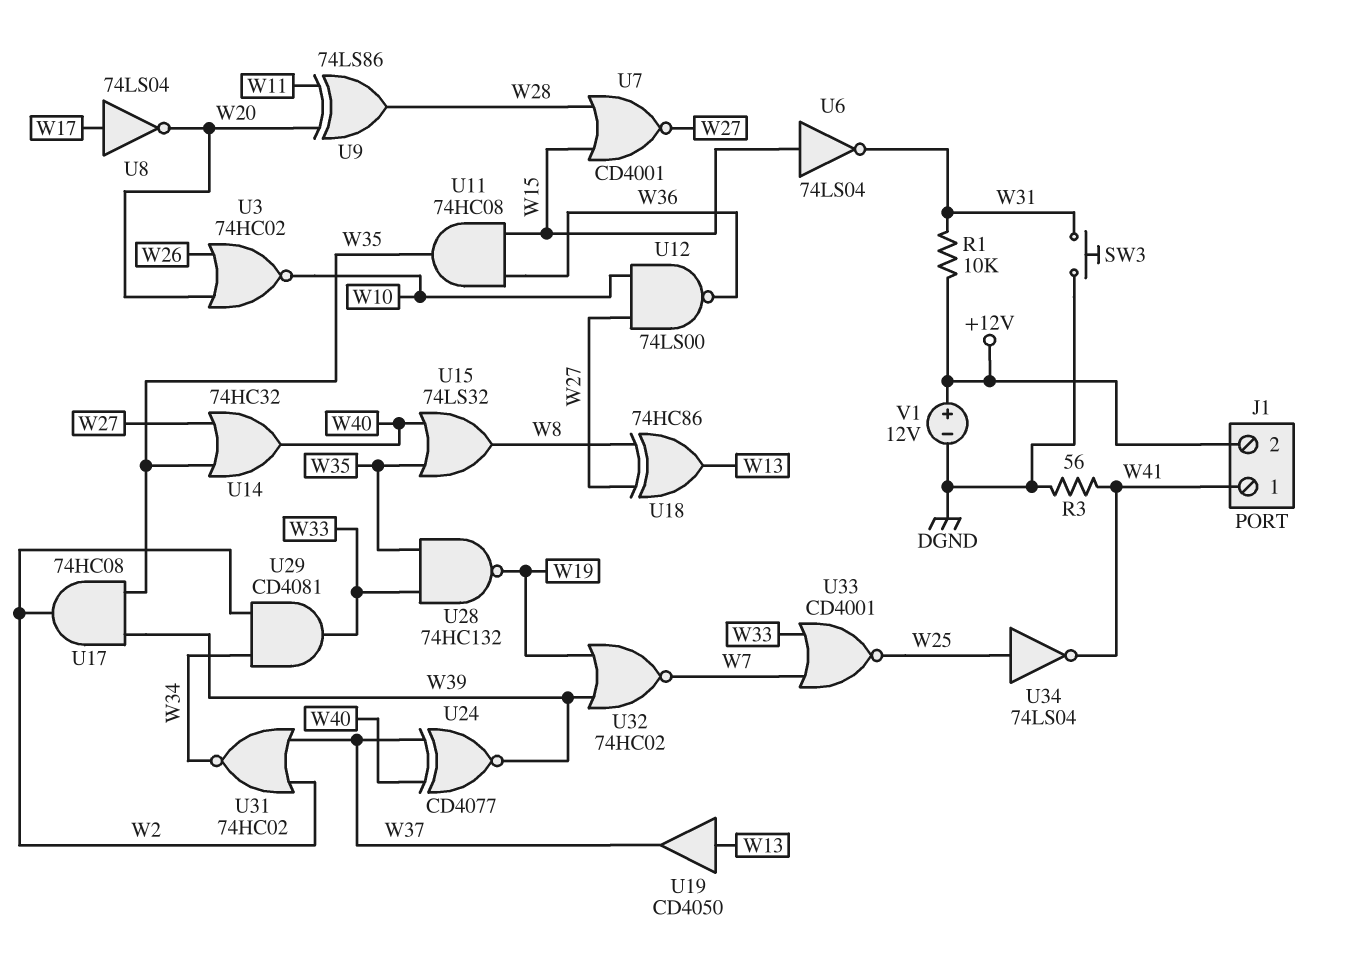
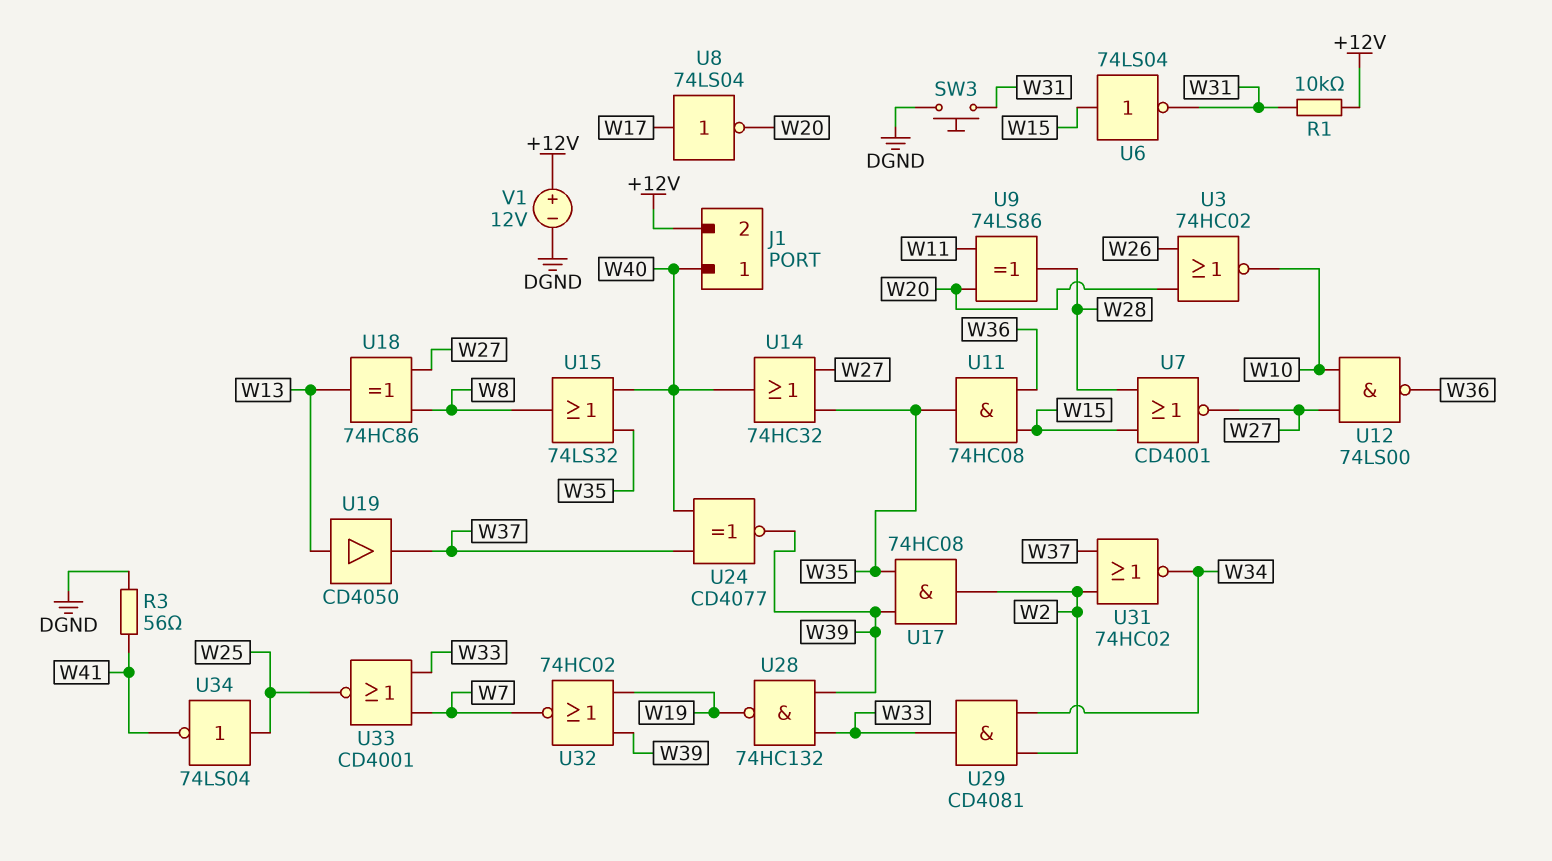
J1 pin 1: W41 -> W40
U28: NAND 74HC132 (in W33, in W35, out W19) -> NAND 74HC132 (in W33, in W39, out W19)

